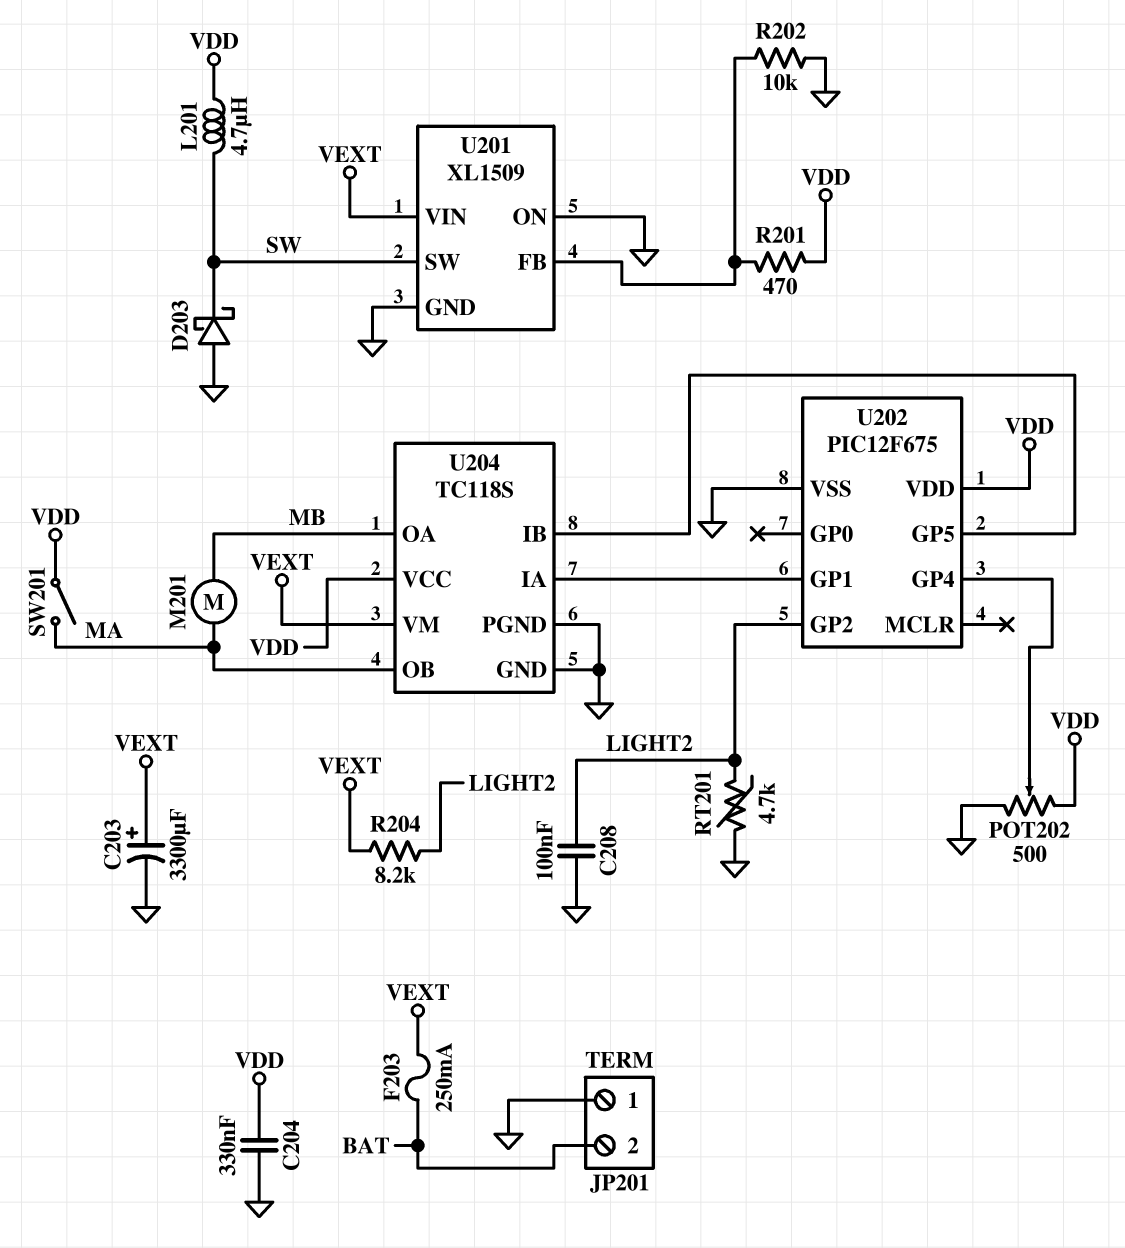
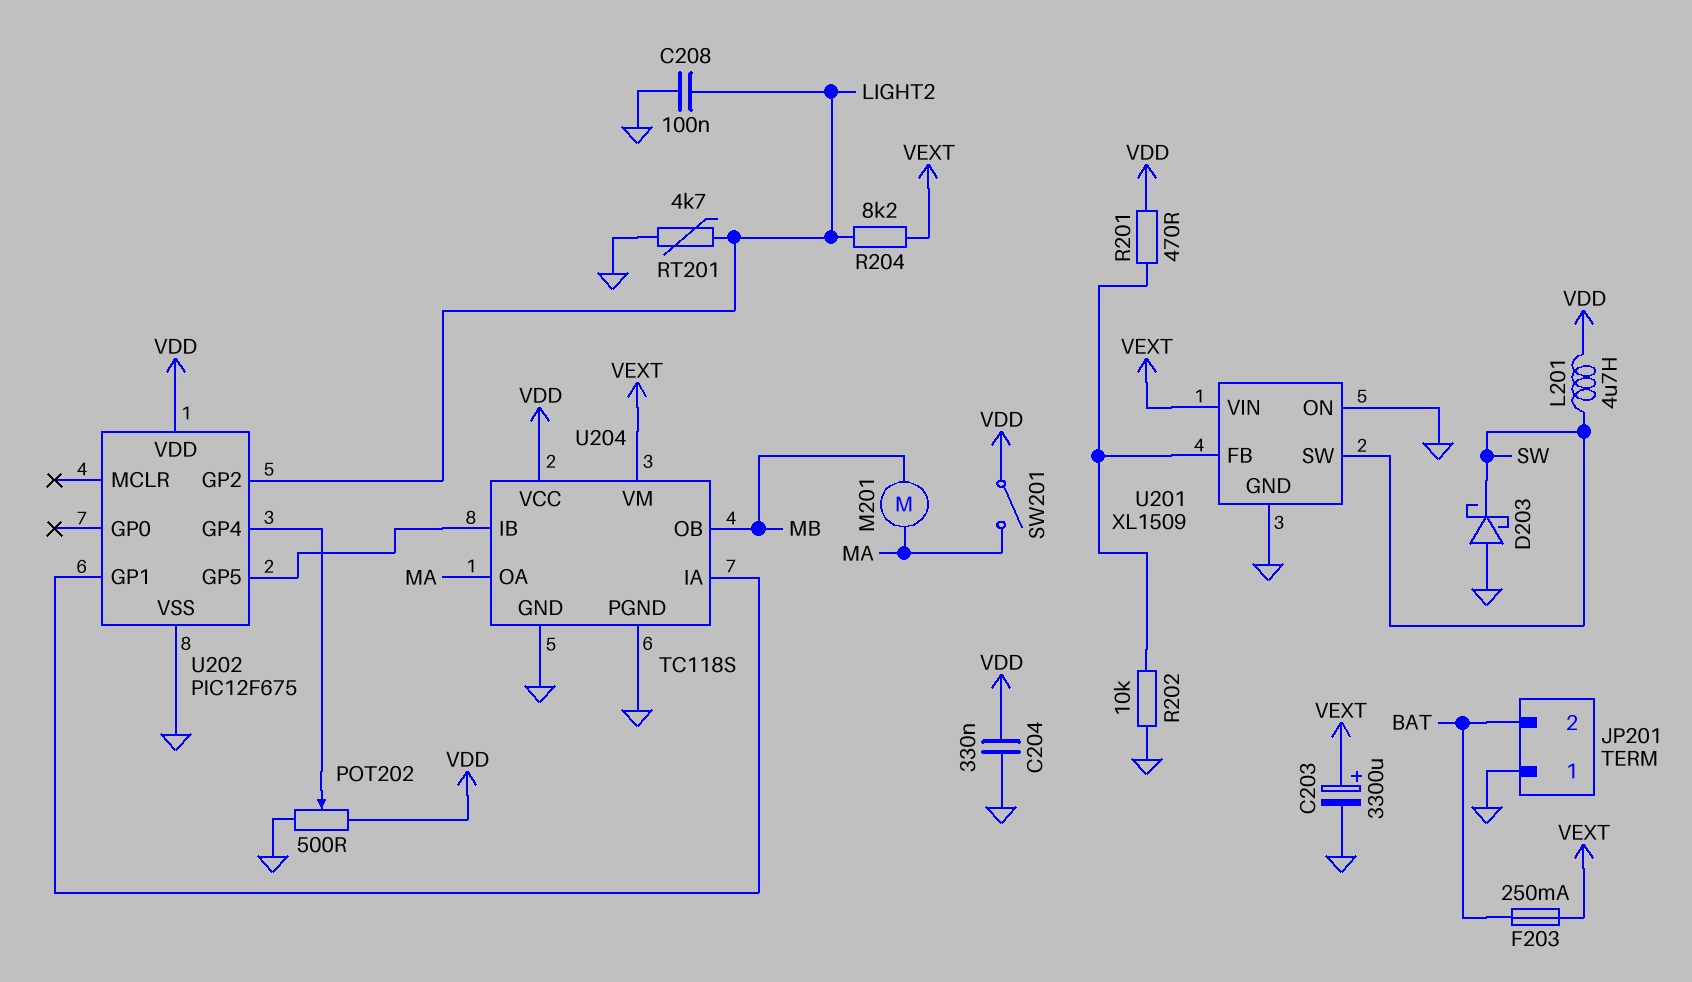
U204 pin OA: MB -> MA
U204 pin OB: MA -> MB

